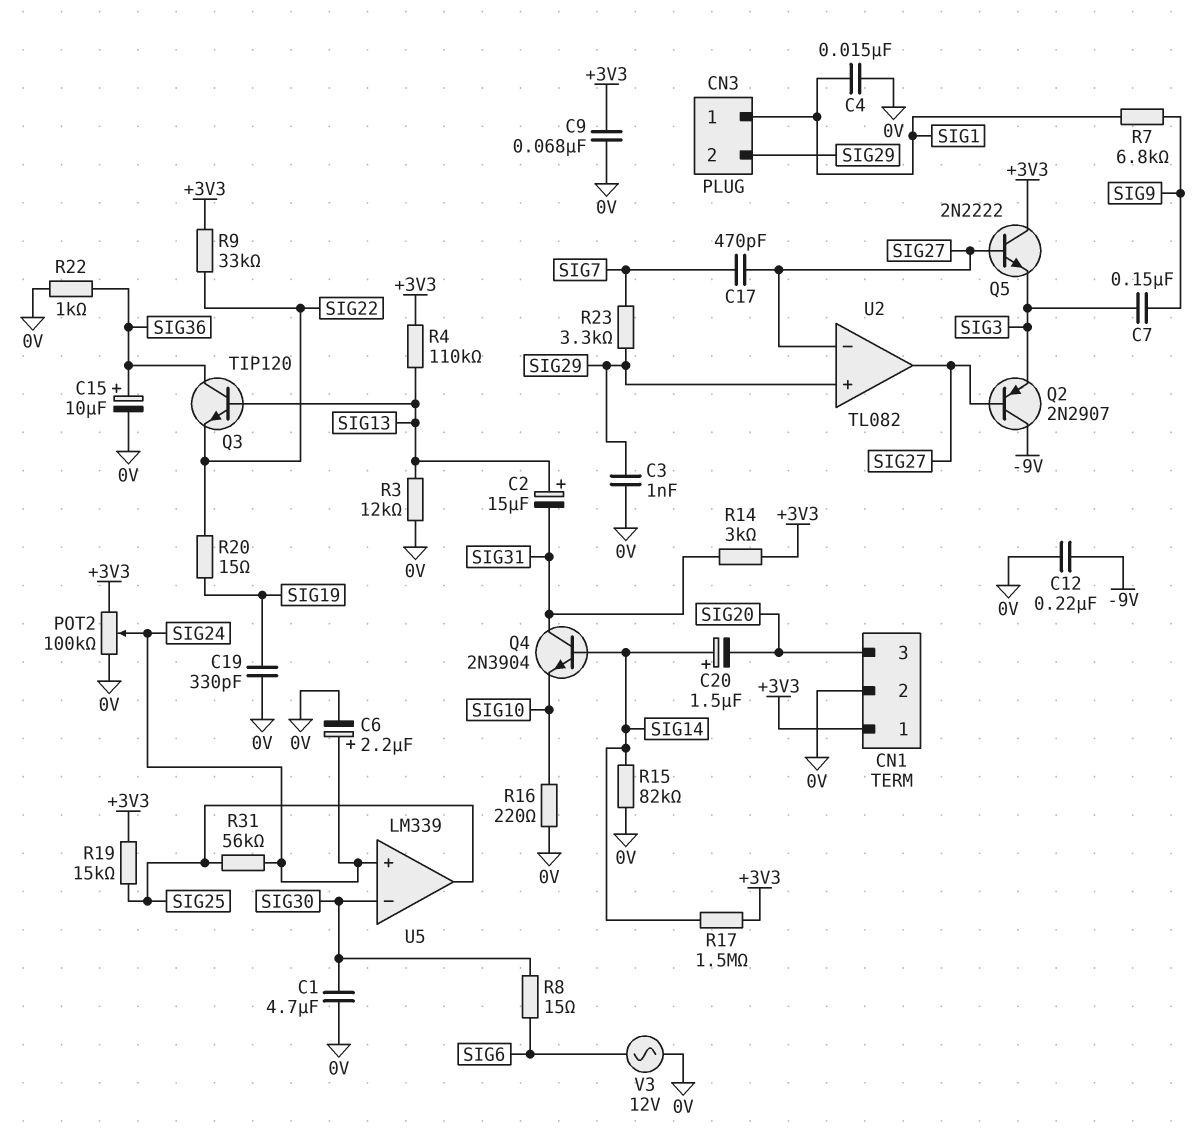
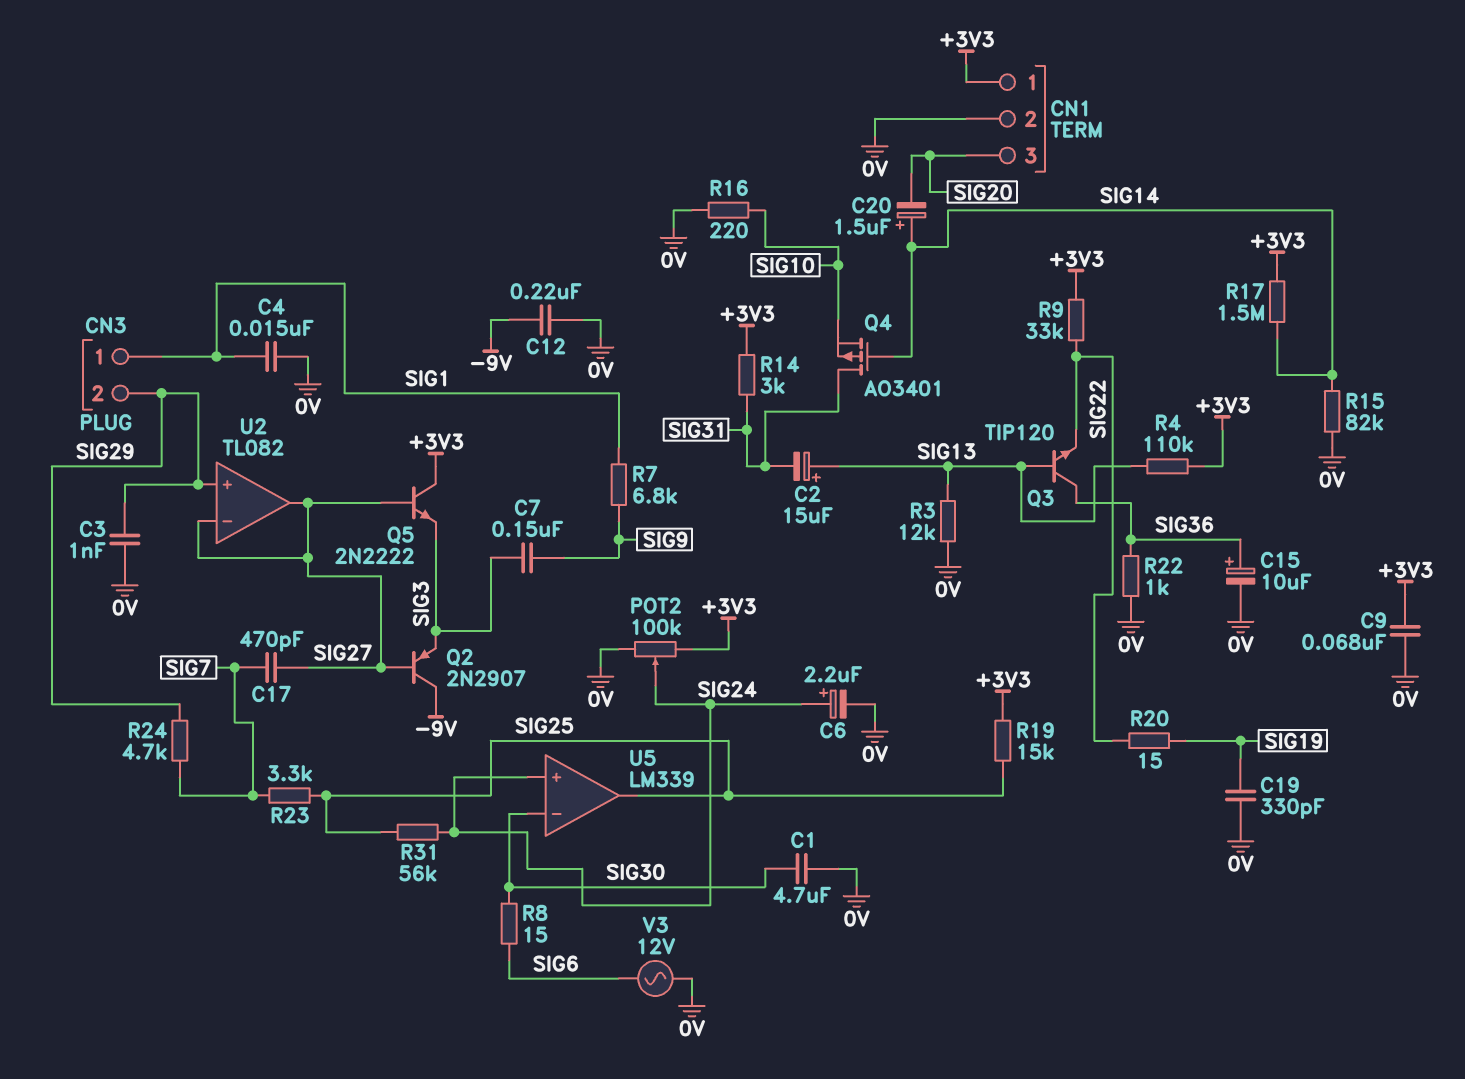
Q4: NPN 2N3904 (B SIG14, C SIG31, E SIG10) -> PMOS AO3401 (G SIG14, D SIG31, S SIG10)
R23: 3.3k (SIG7, SIG29) -> 3.3k (SIG7, SIG25)
R24: none -> 4.7k (SIG7, SIG29)

